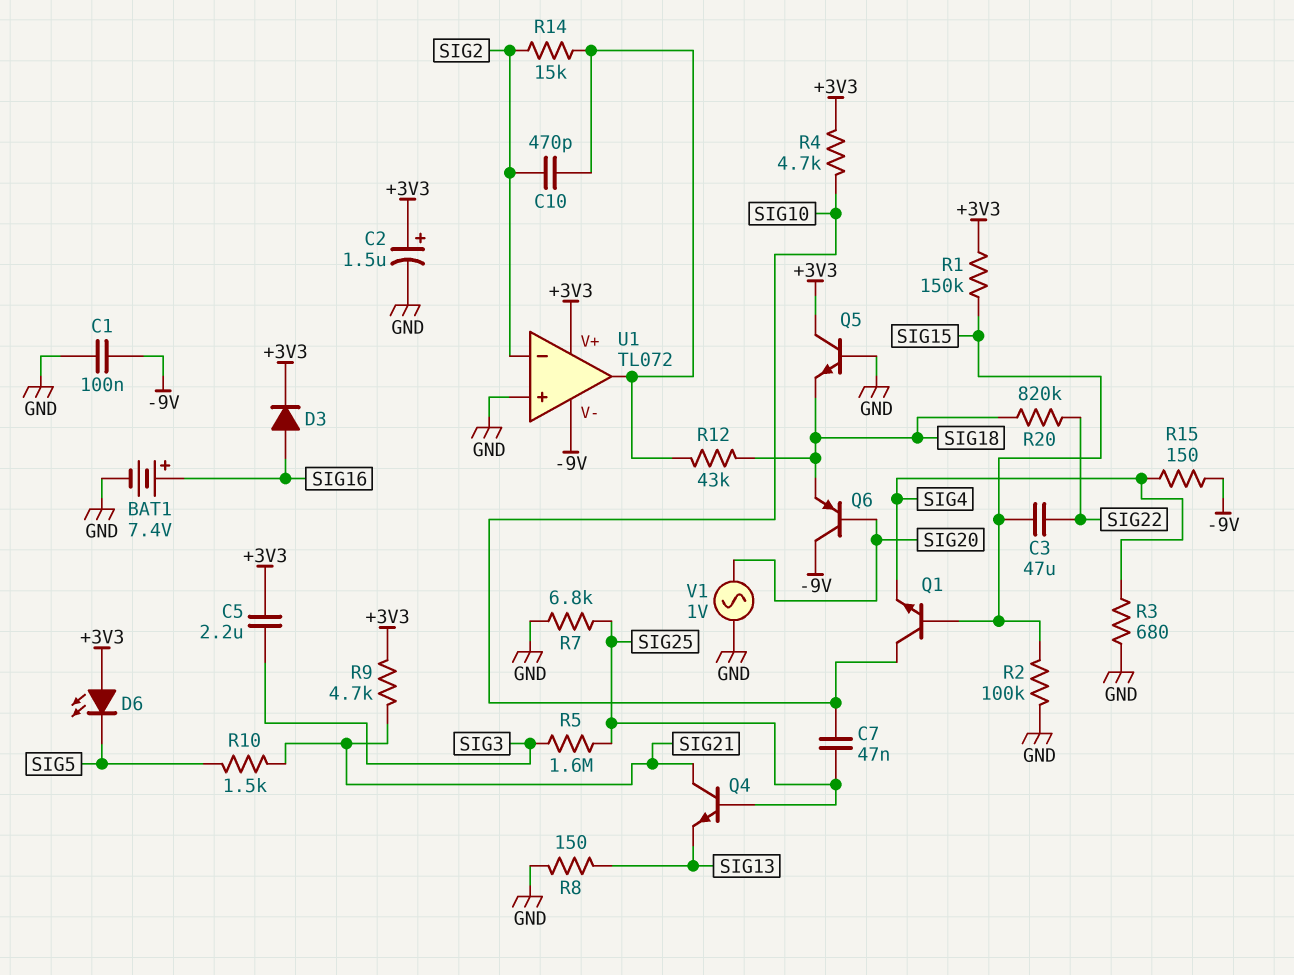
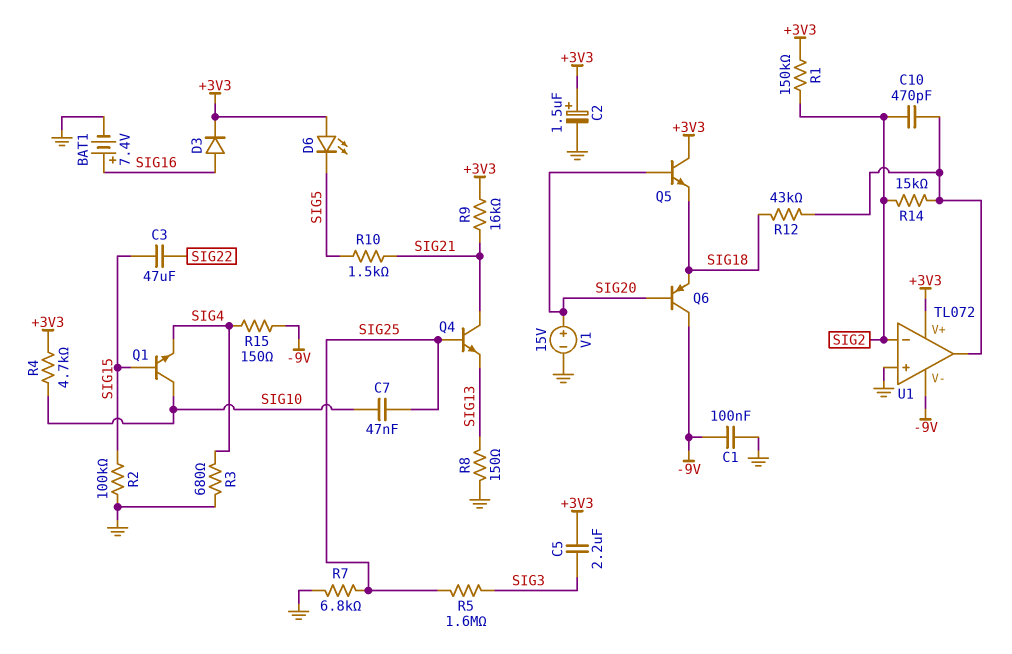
Q5: NPN (B GND, C +3V3, E SIG18) -> NPN (B SIG20, C +3V3, E SIG18)
R1: 150k (+3V3, SIG15) -> 150k (+3V3, SIG2)
R9: 4.7k (+3V3, SIG21) -> 16k (+3V3, SIG21)
R20: 820k (SIG18, SIG22) -> none
V1: AC 1V (GND, SIG20) -> 15V (plus SIG20, minus GND)

